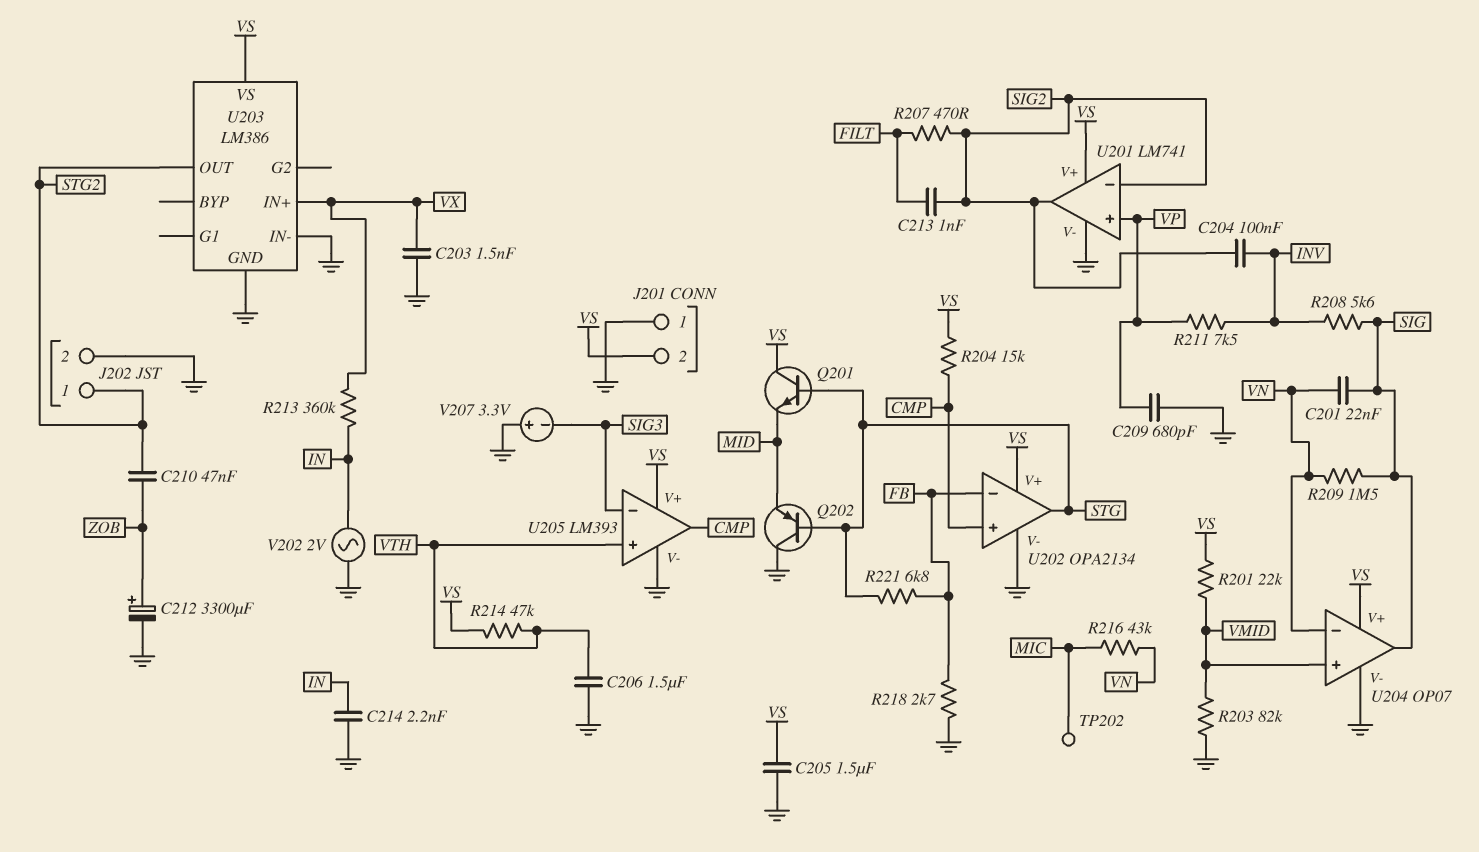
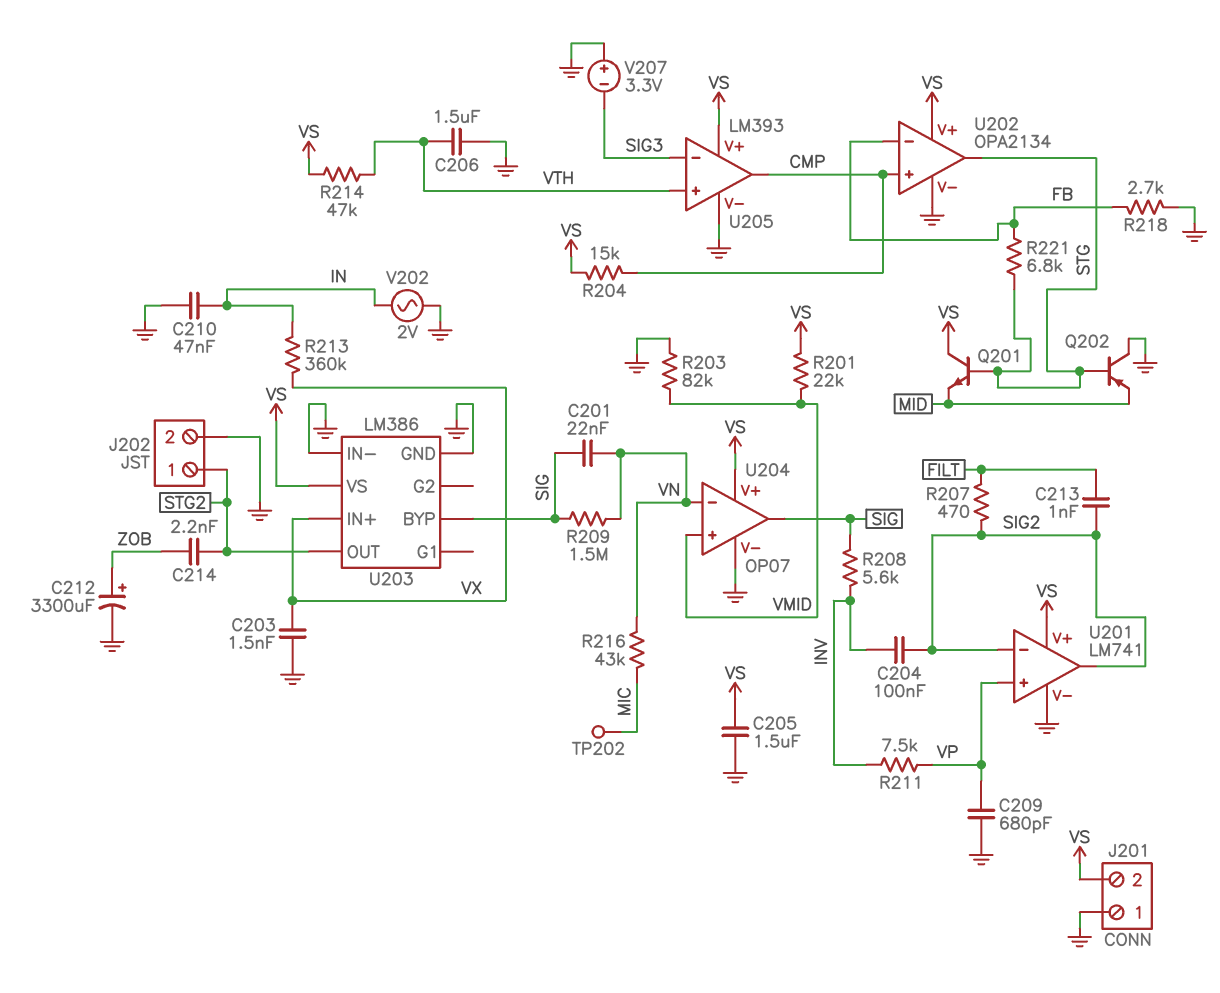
C210: 47nF (STG2, ZOB) -> 47nF (GND, IN)
C214: 2.2nF (GND, IN) -> 2.2nF (STG2, ZOB)
U203 pin BYP: none -> SIG

